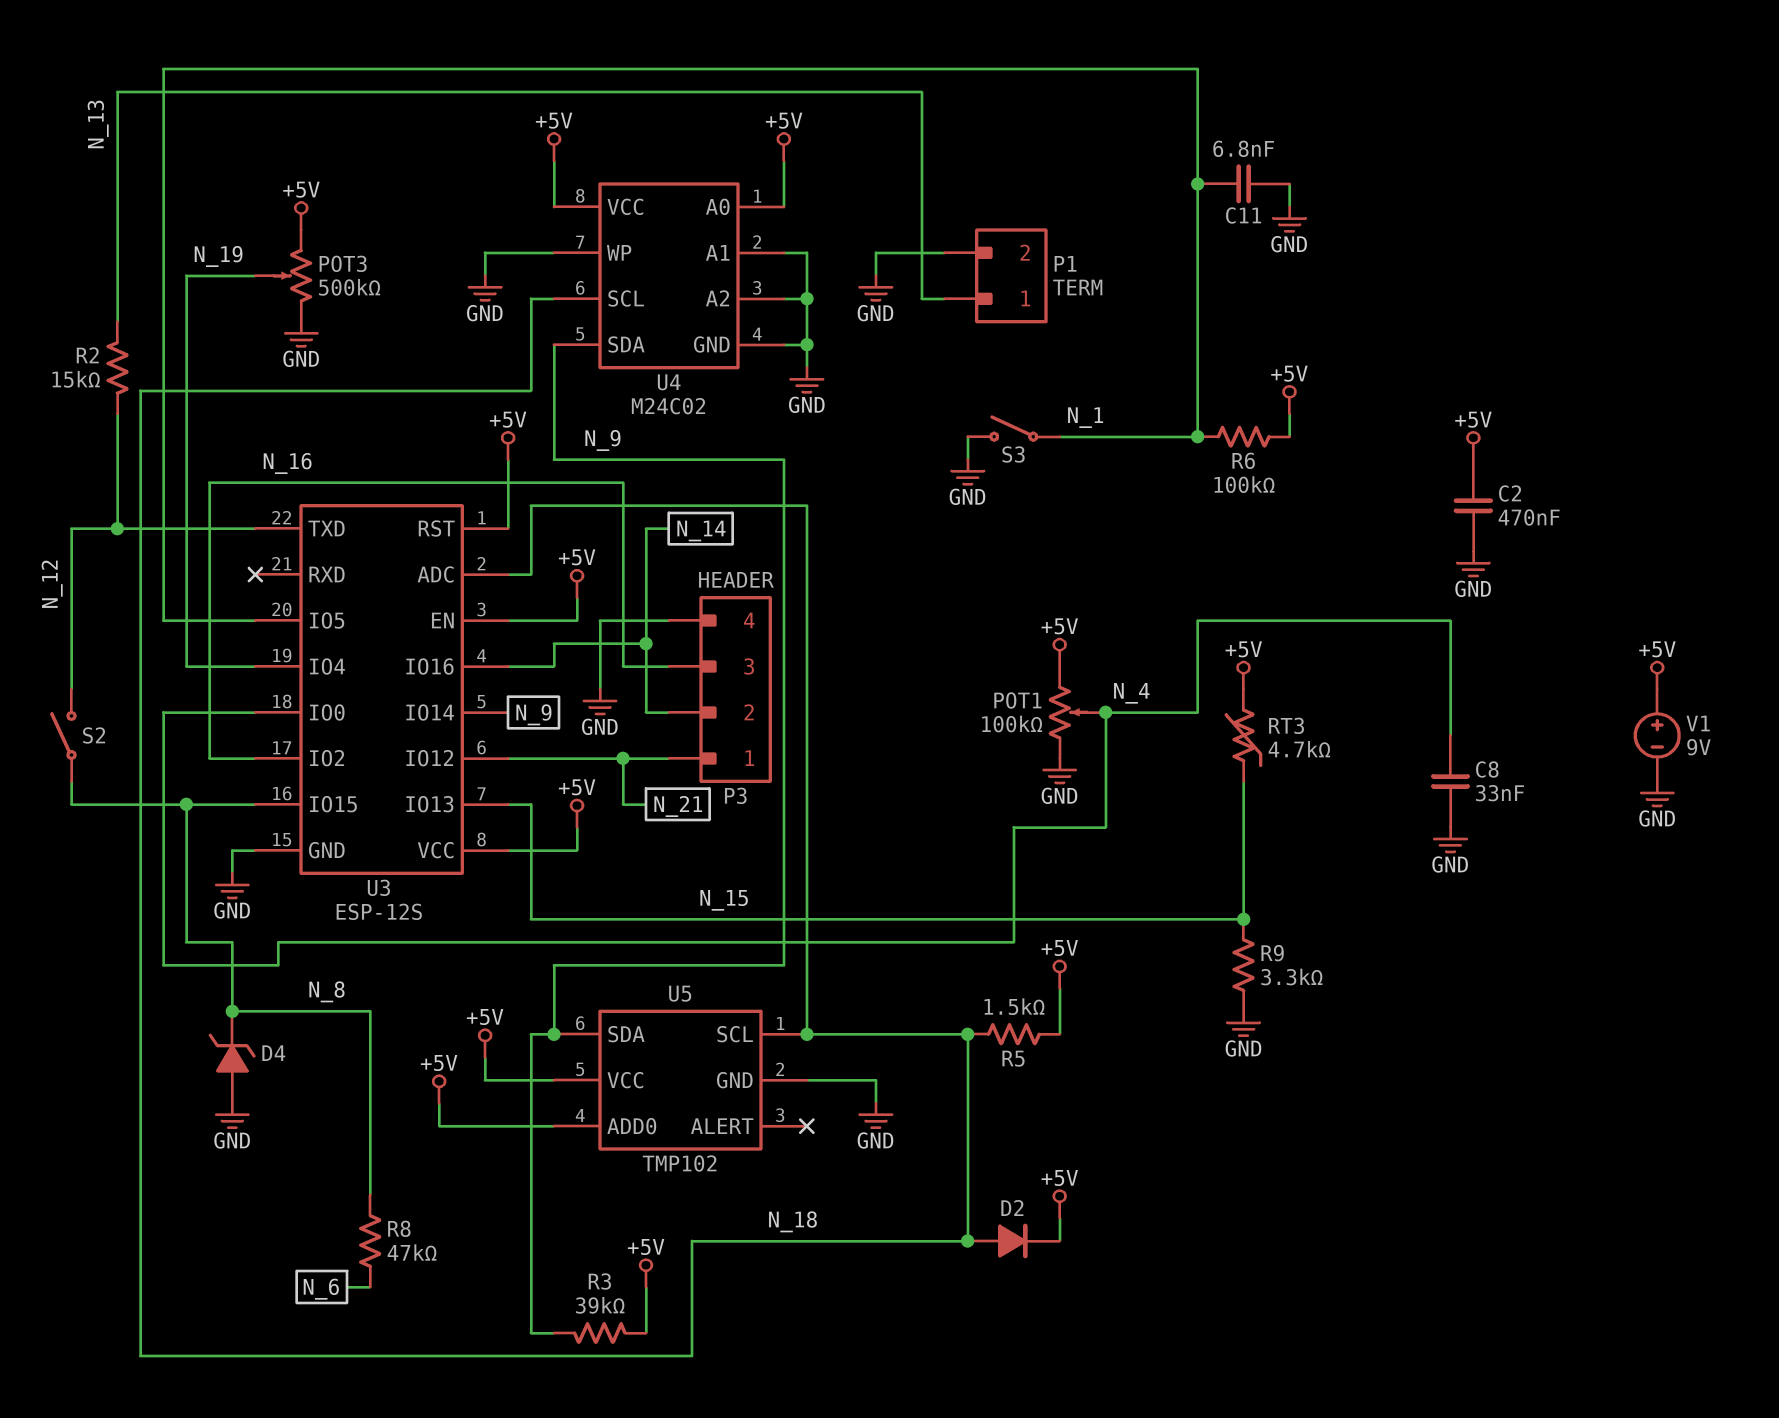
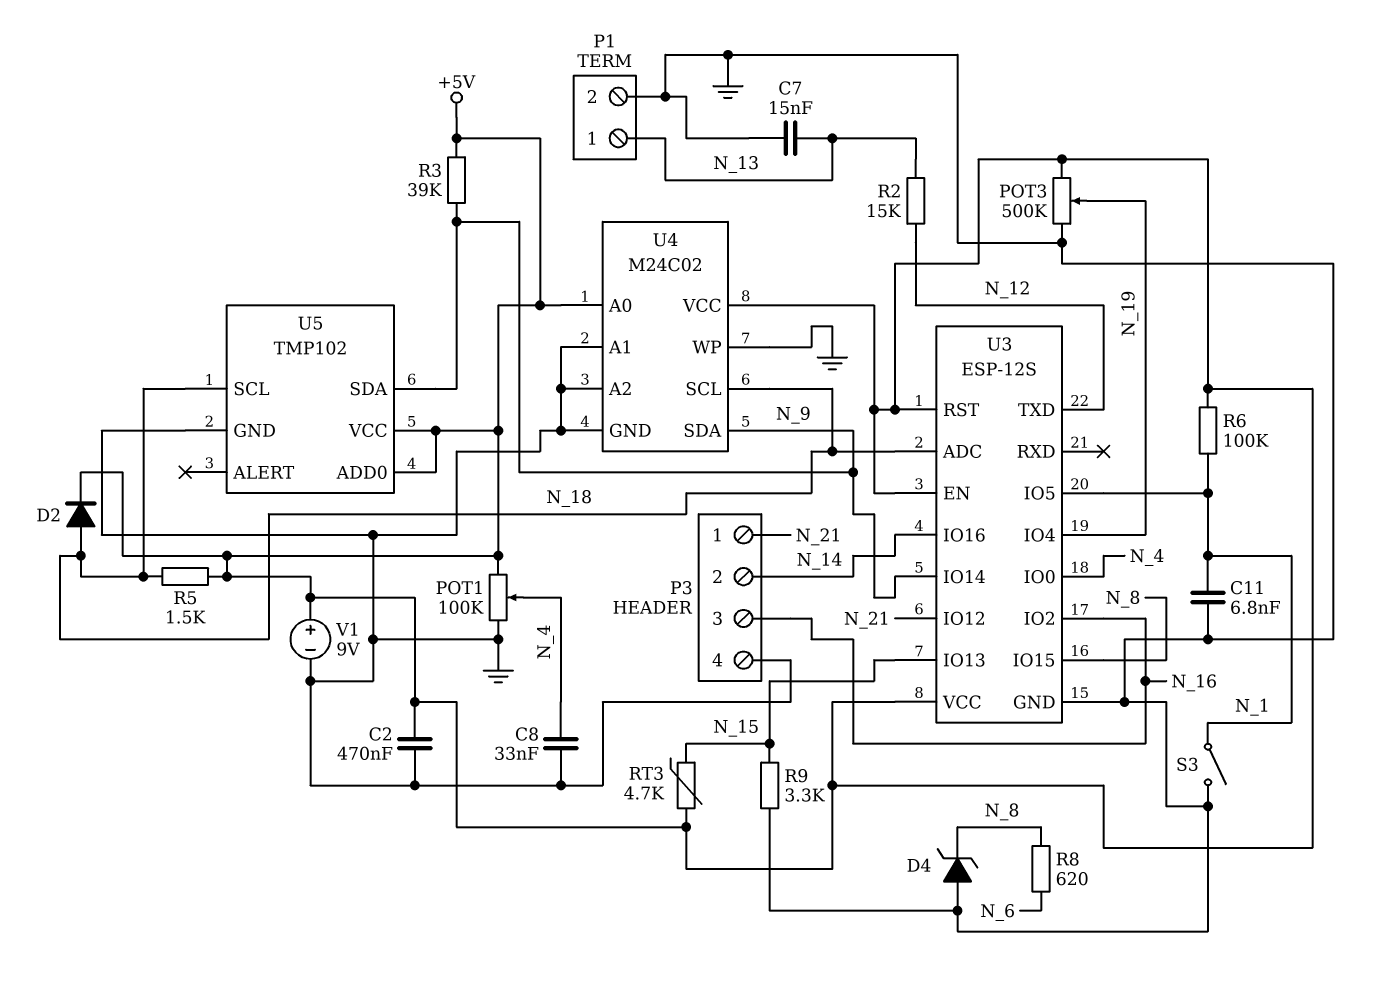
C7: none -> 15nF (GND, N_13)
R8: 47k (N_6, N_8) -> 620 (N_6, N_8)
S2: switch (N_8, N_12) -> none

